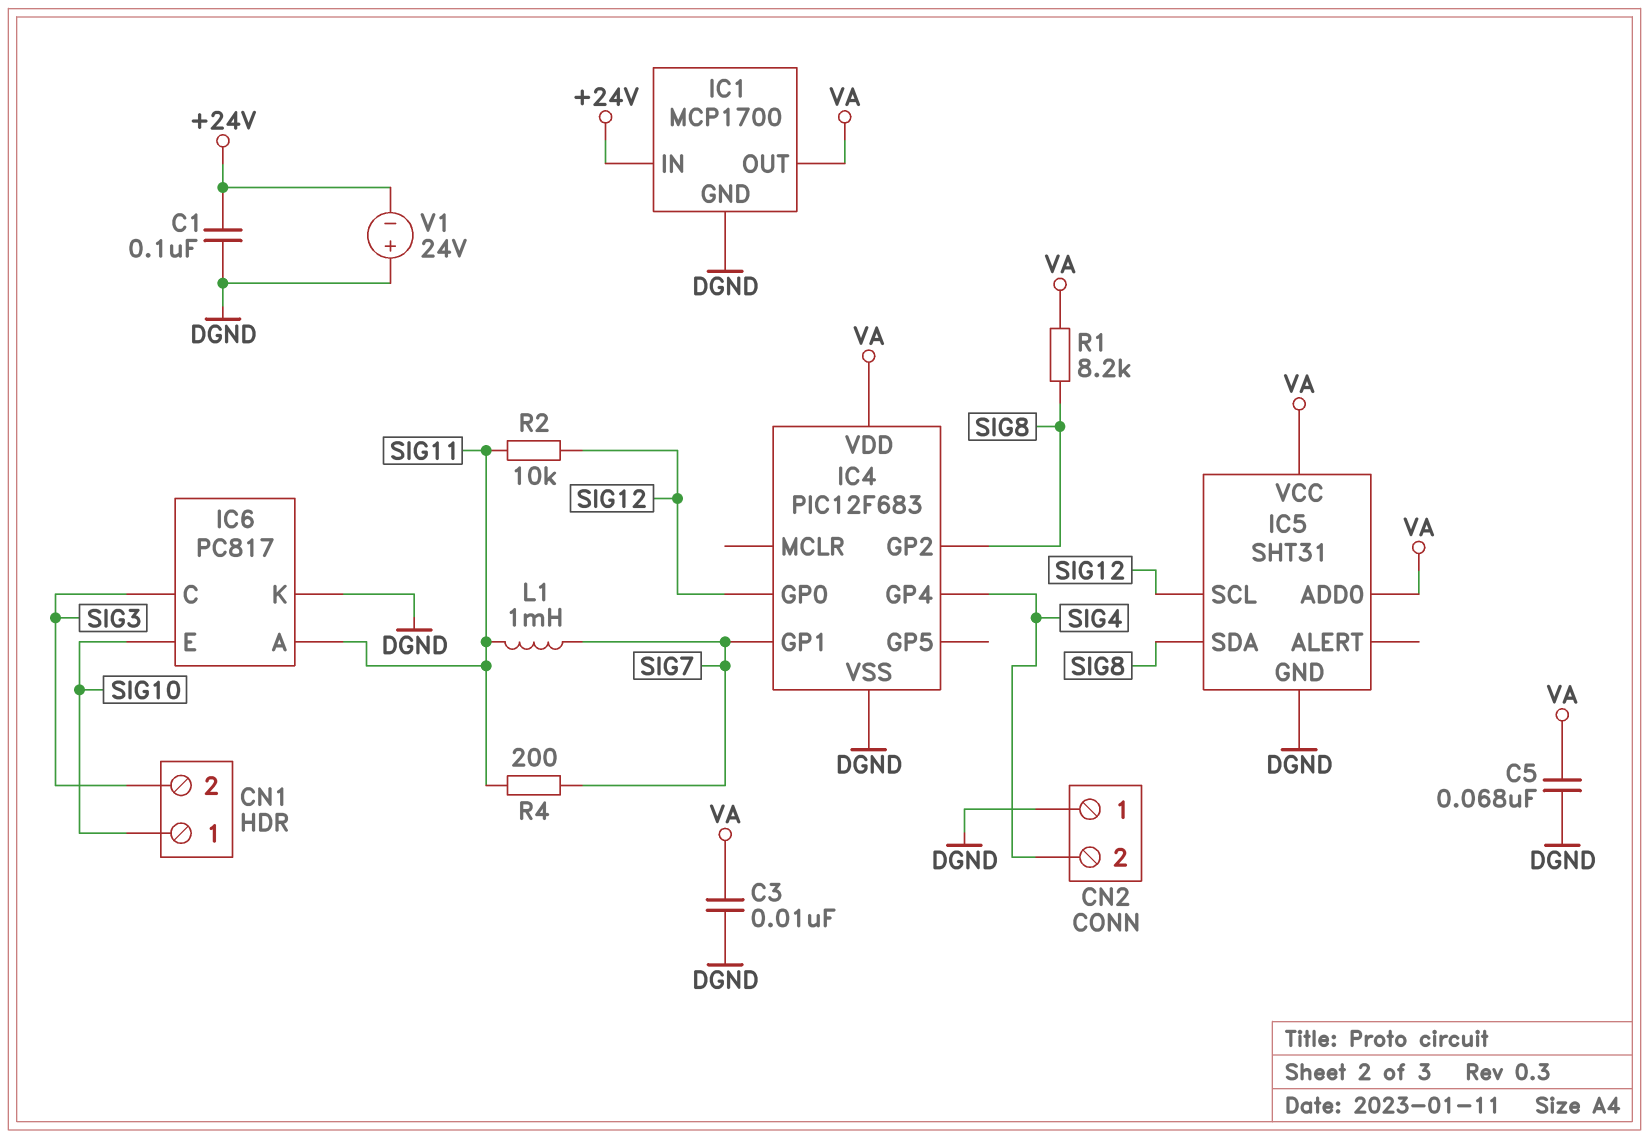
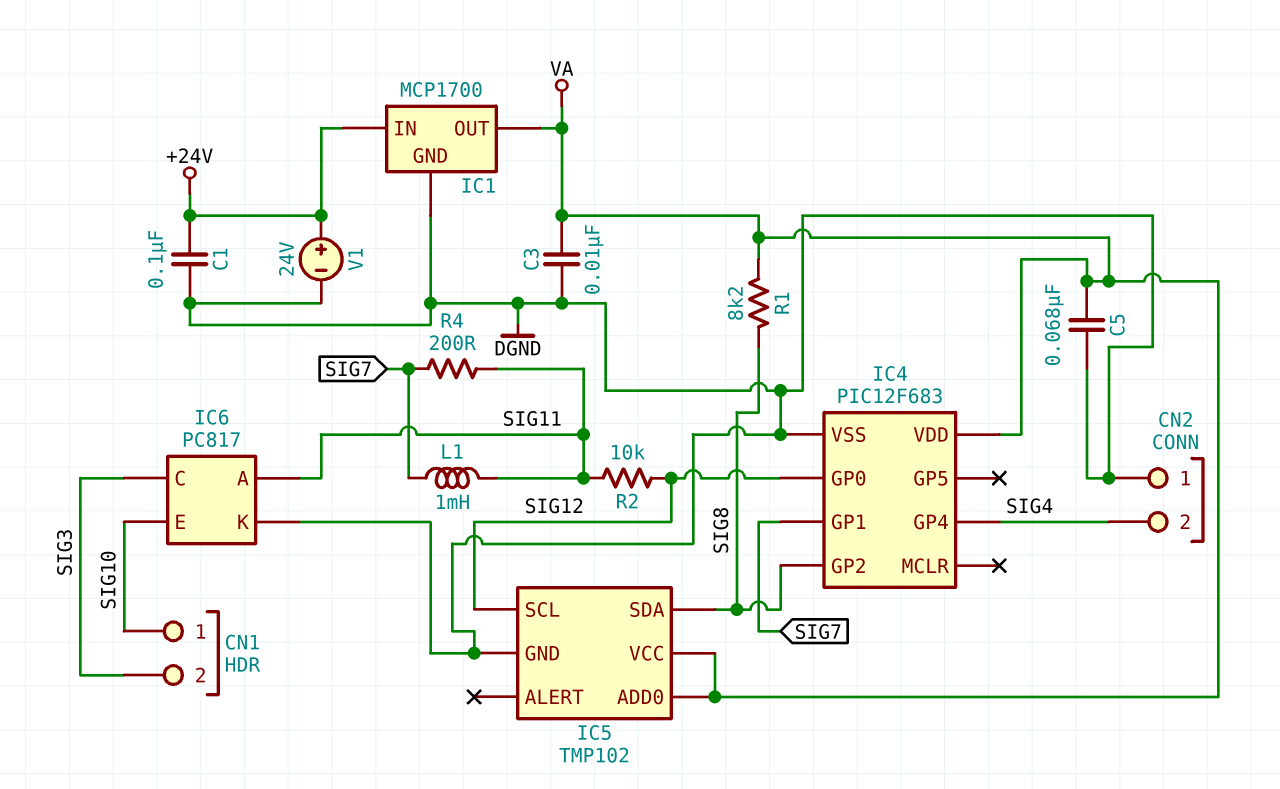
IC5: SHT31 -> TMP102
V1: 24V (plus DGND, minus +24V) -> 24V (plus +24V, minus DGND)

